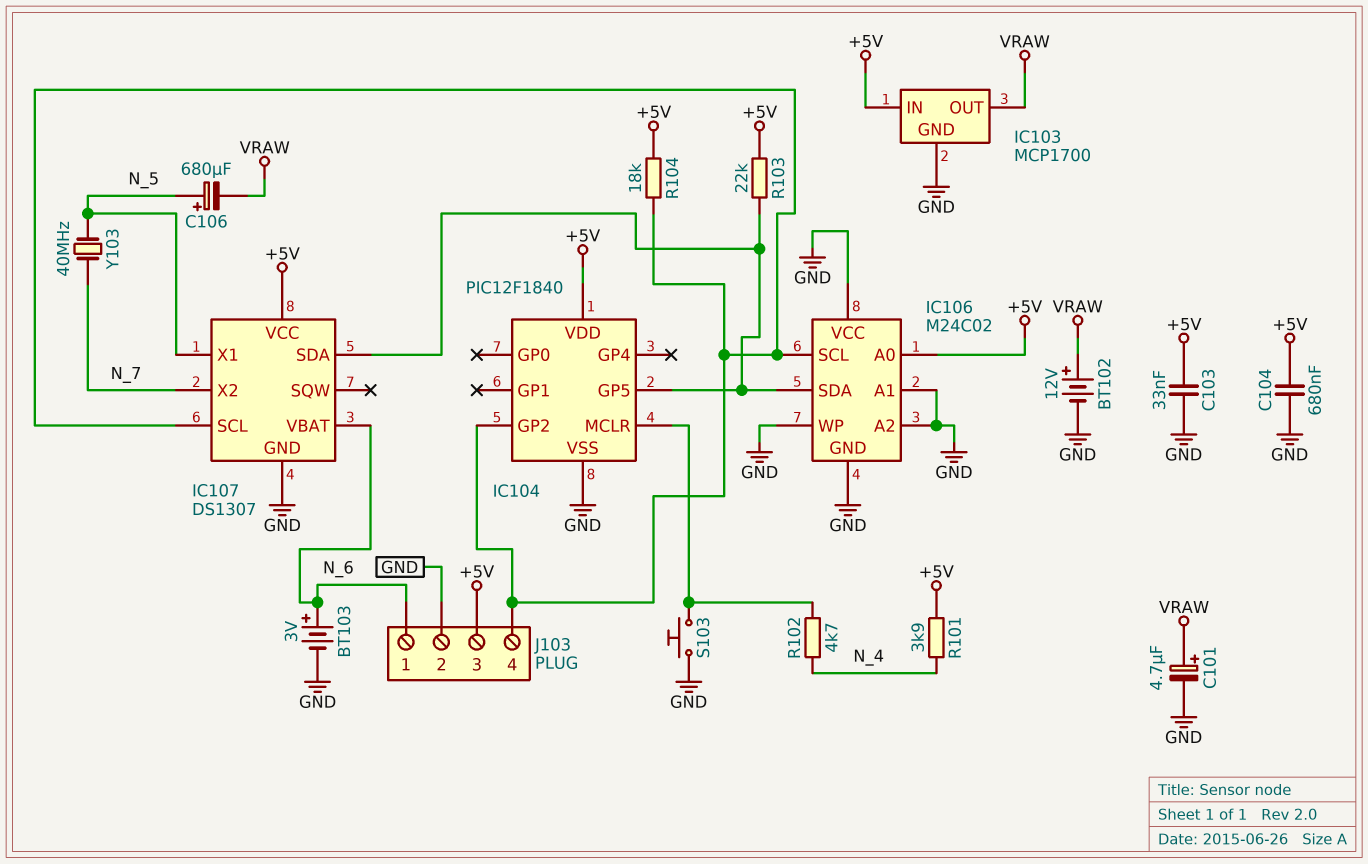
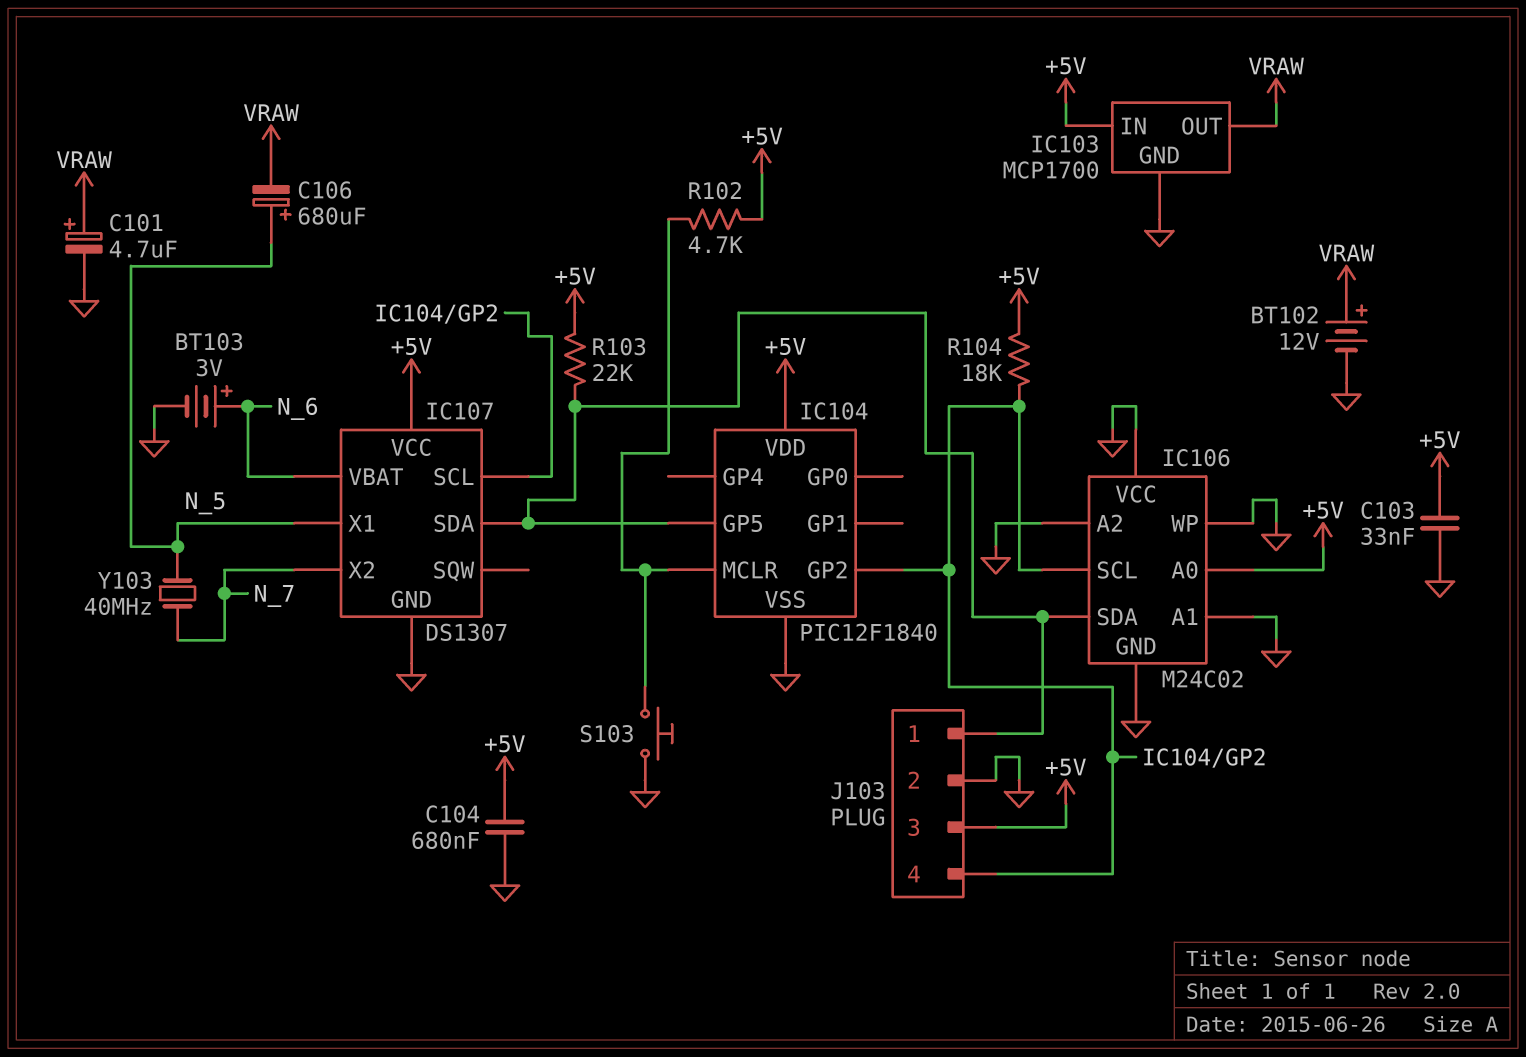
J103 pin 1: N_6 -> IC104/GP5
R101: 3.9k (+5V, N_4) -> none
R102: 4.7k (IC104/MCLR, N_4) -> 4.7k (+5V, IC104/MCLR)

